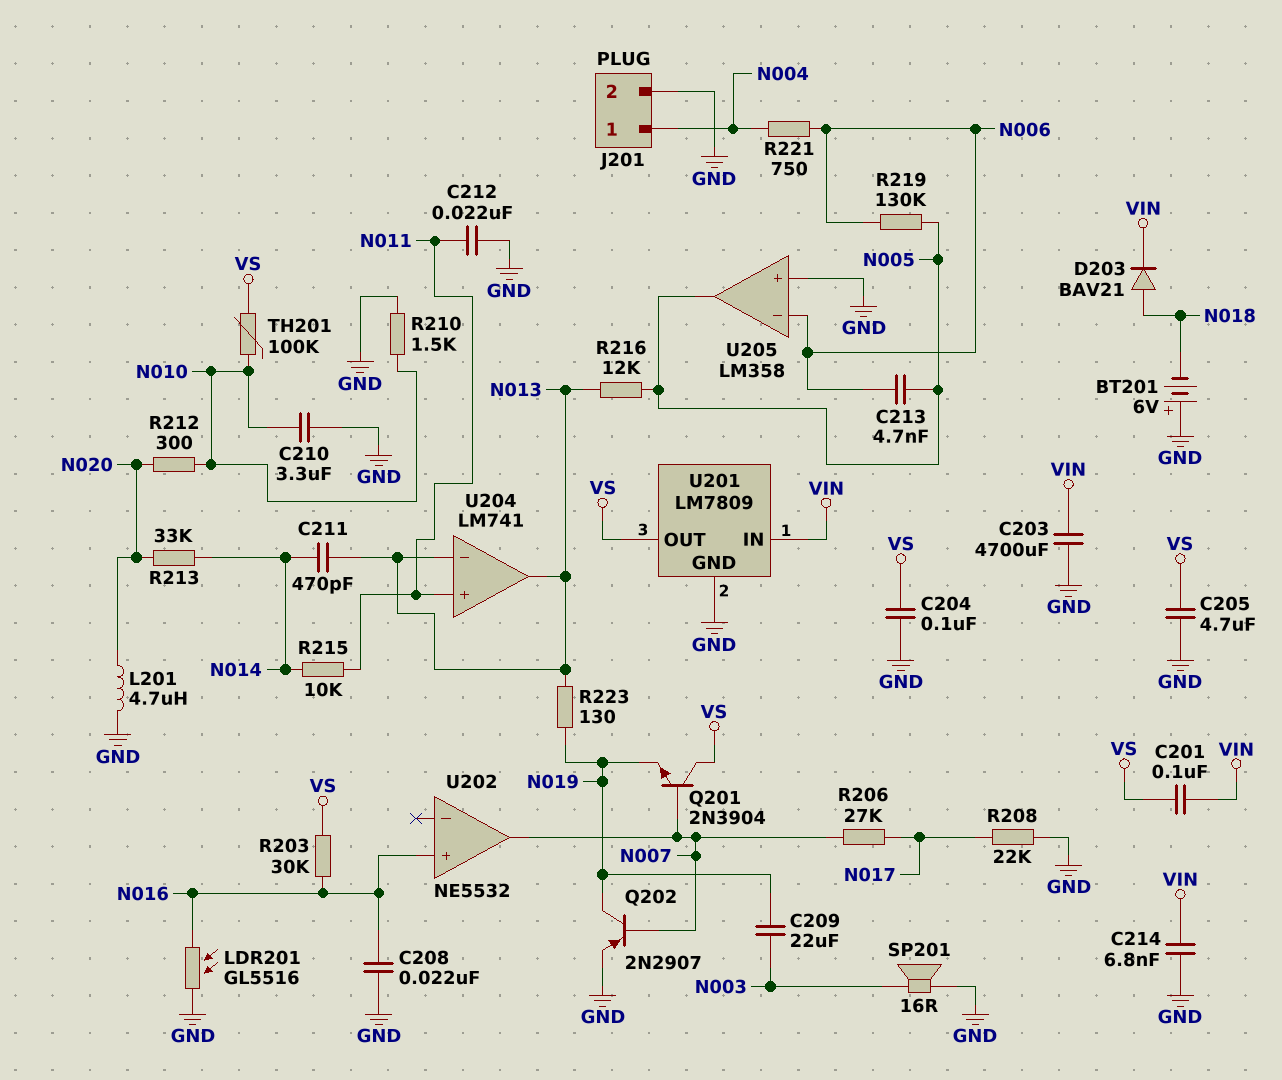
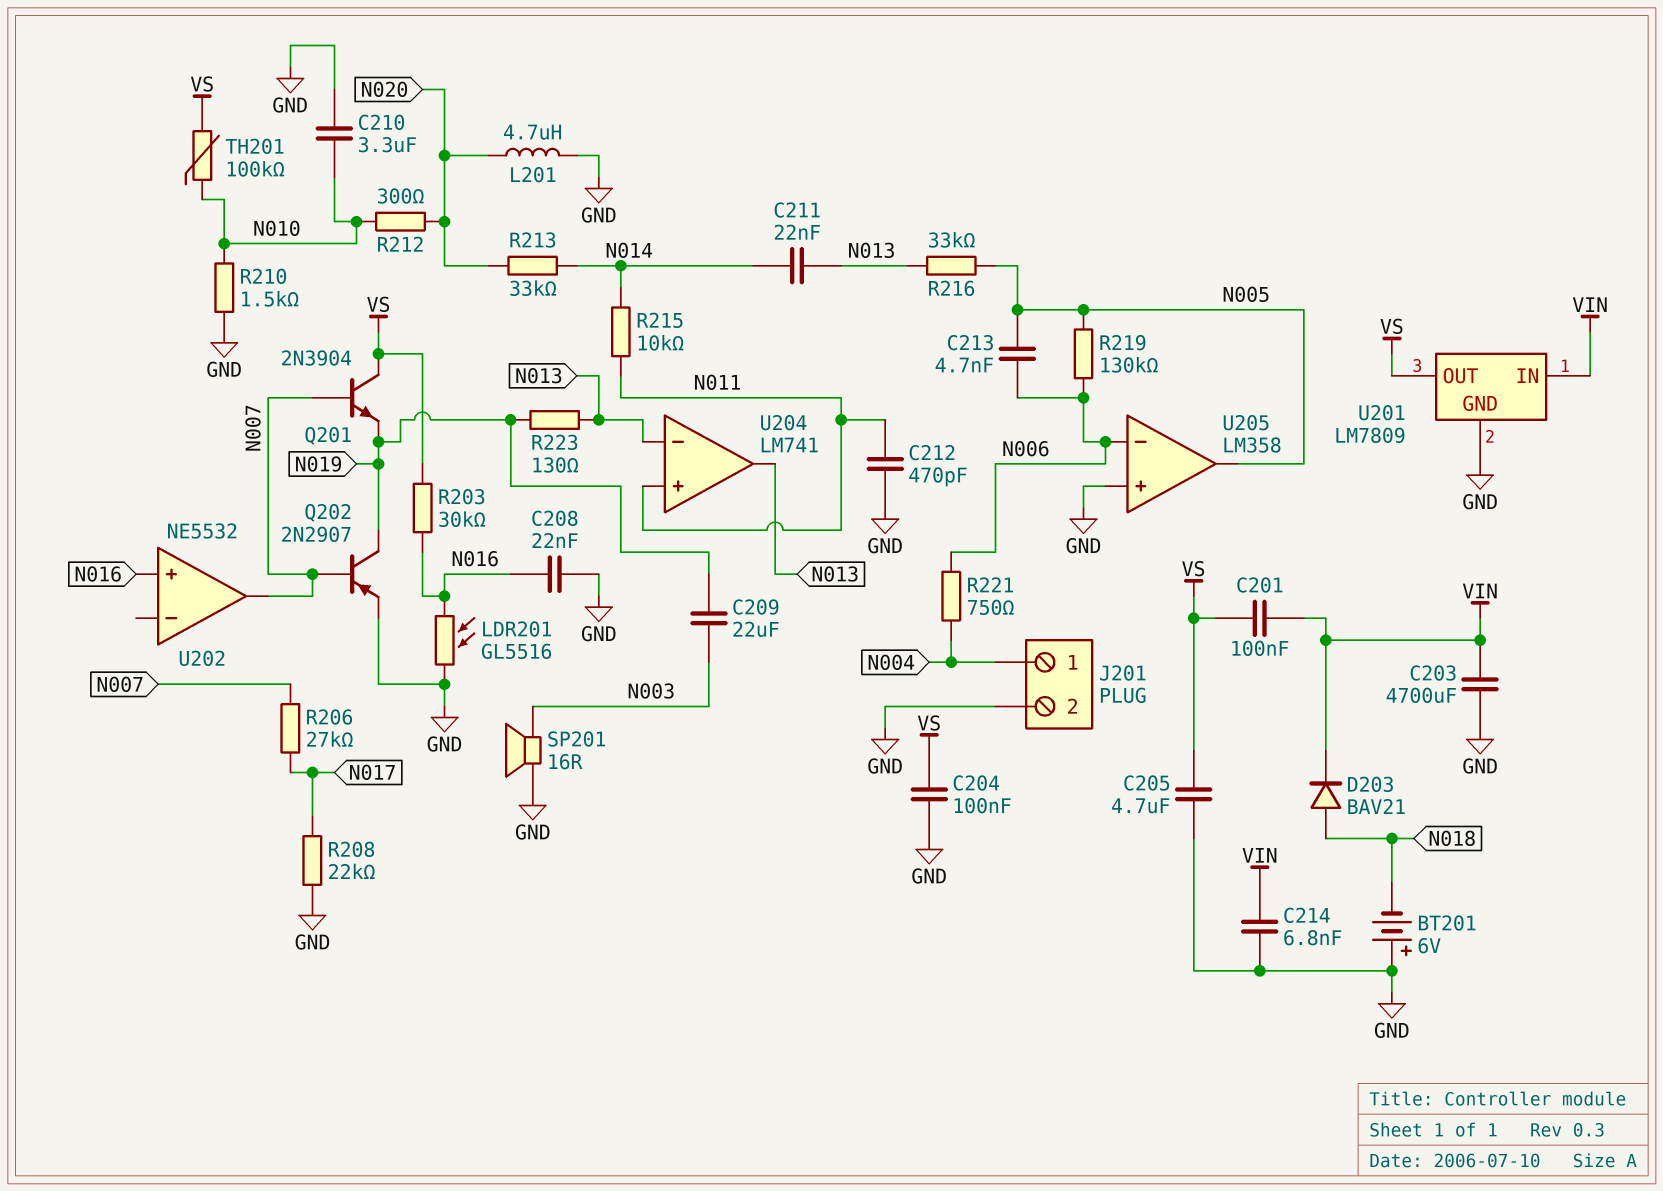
C211: 470pF (N013, N014) -> 22nF (N013, N014)
C212: 22nF (GND, N011) -> 470pF (GND, N011)
R216: 12k (N005, N013) -> 33k (N005, N013)

